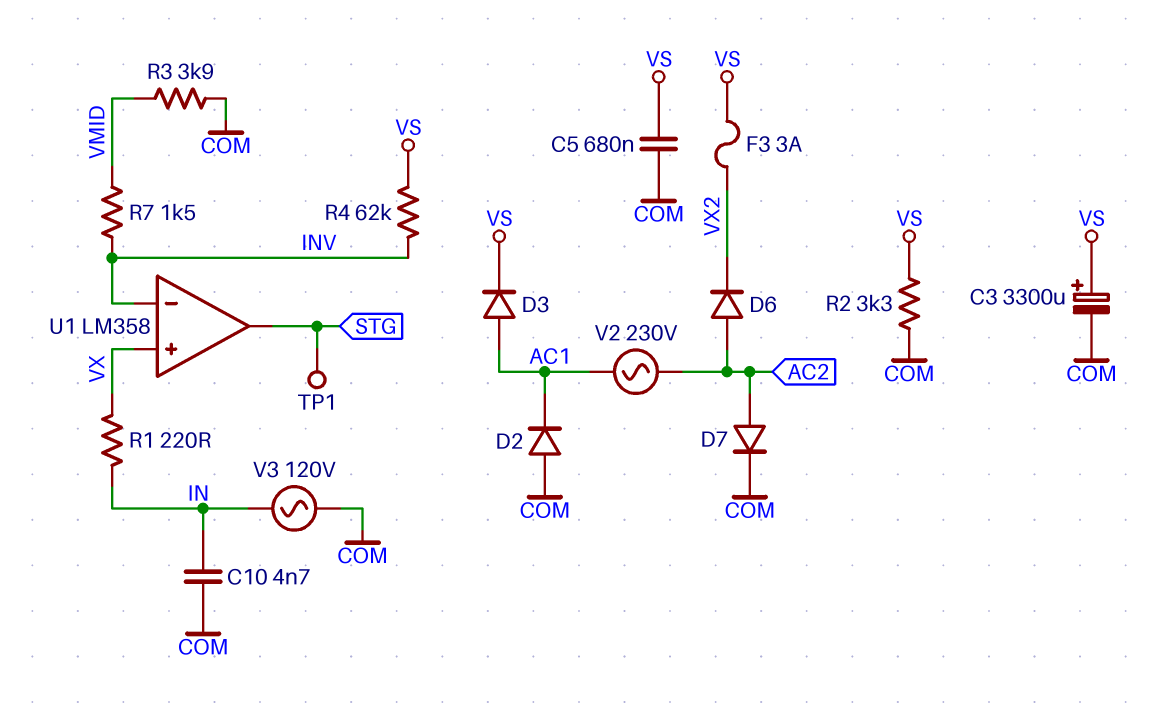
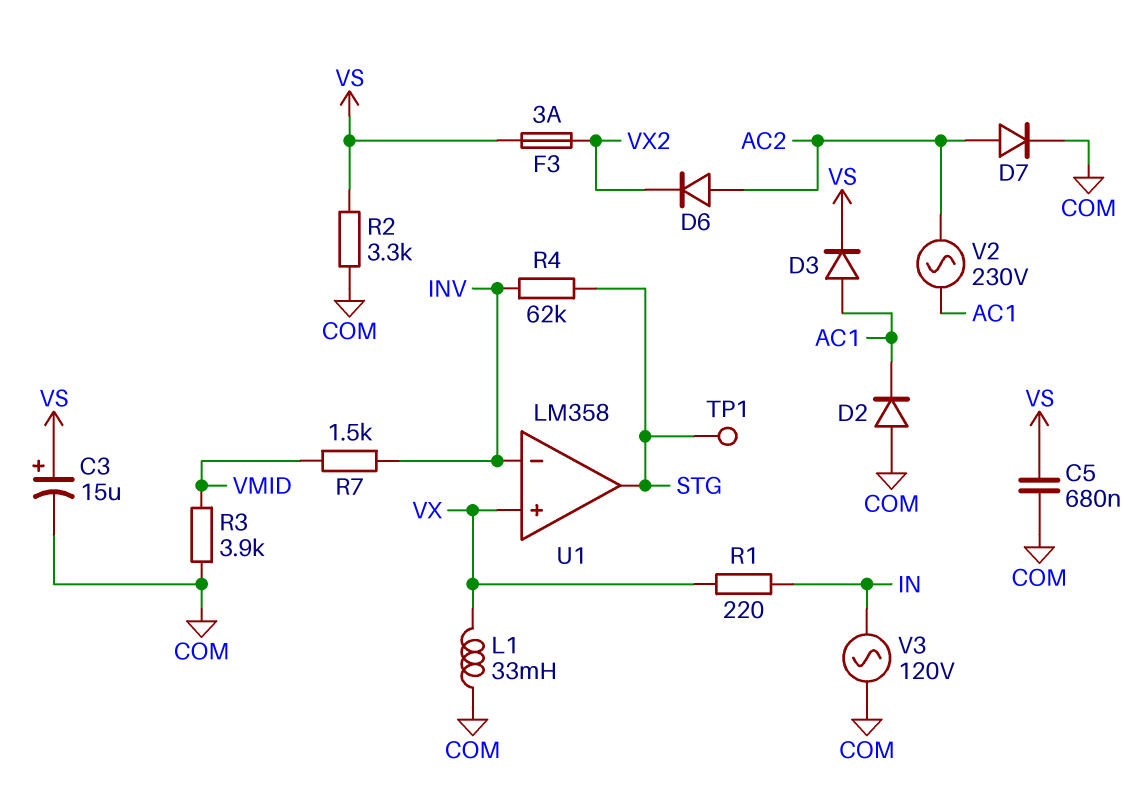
C3: 3300uF (plus VS, minus COM) -> 15uF (plus VS, minus COM)
C10: 4.7nF (COM, IN) -> none
L1: none -> 33mH (COM, VX)
R4: 62k (INV, VS) -> 62k (INV, STG)

